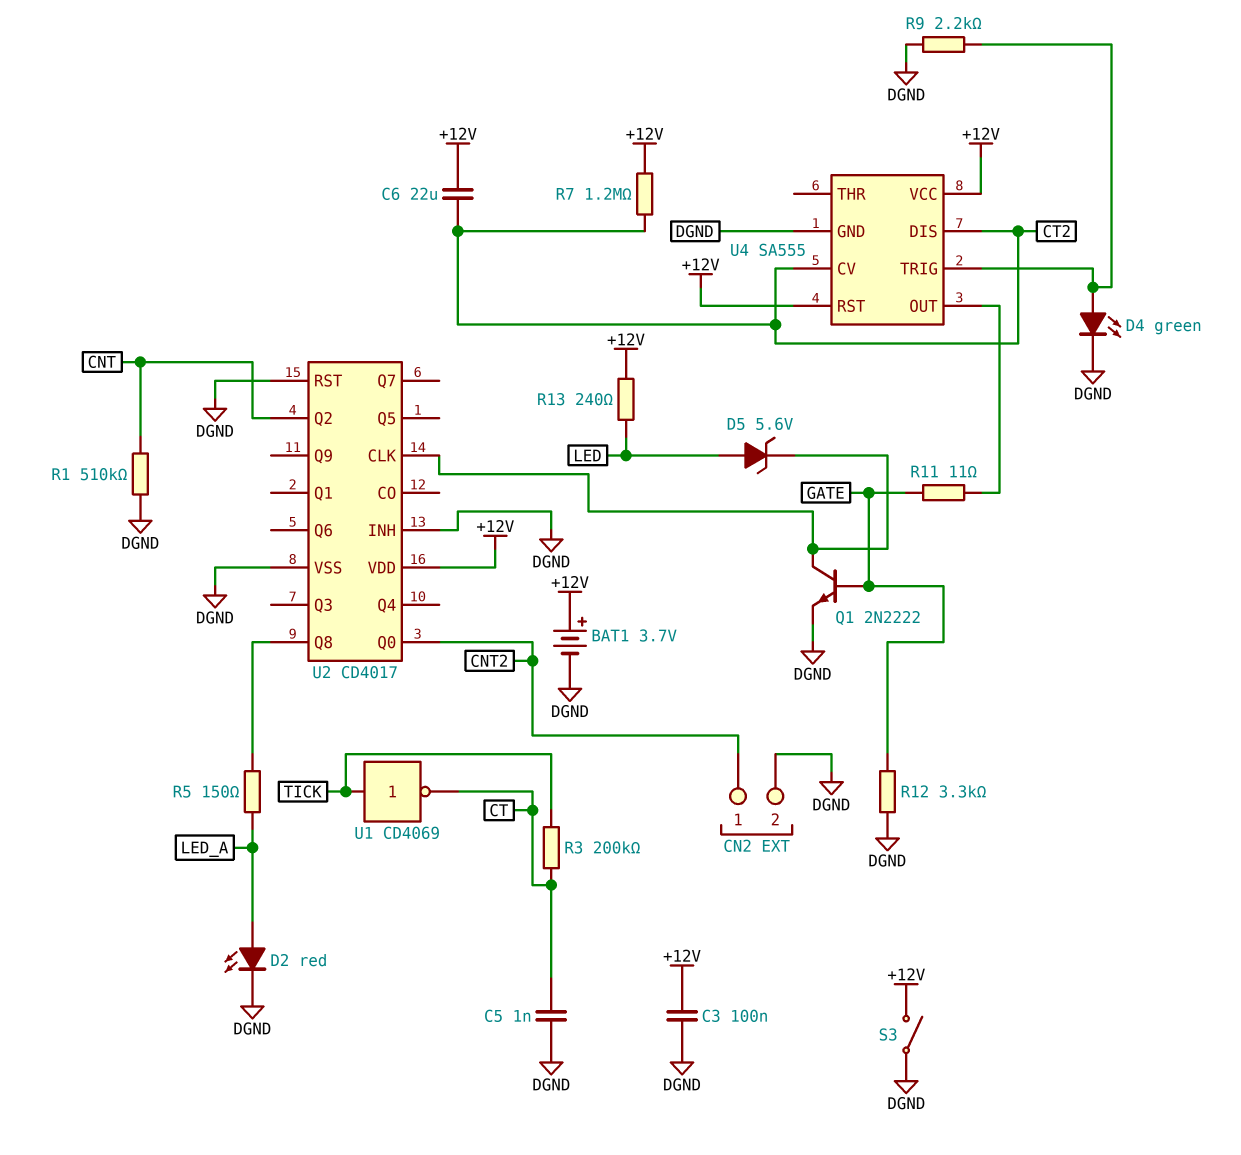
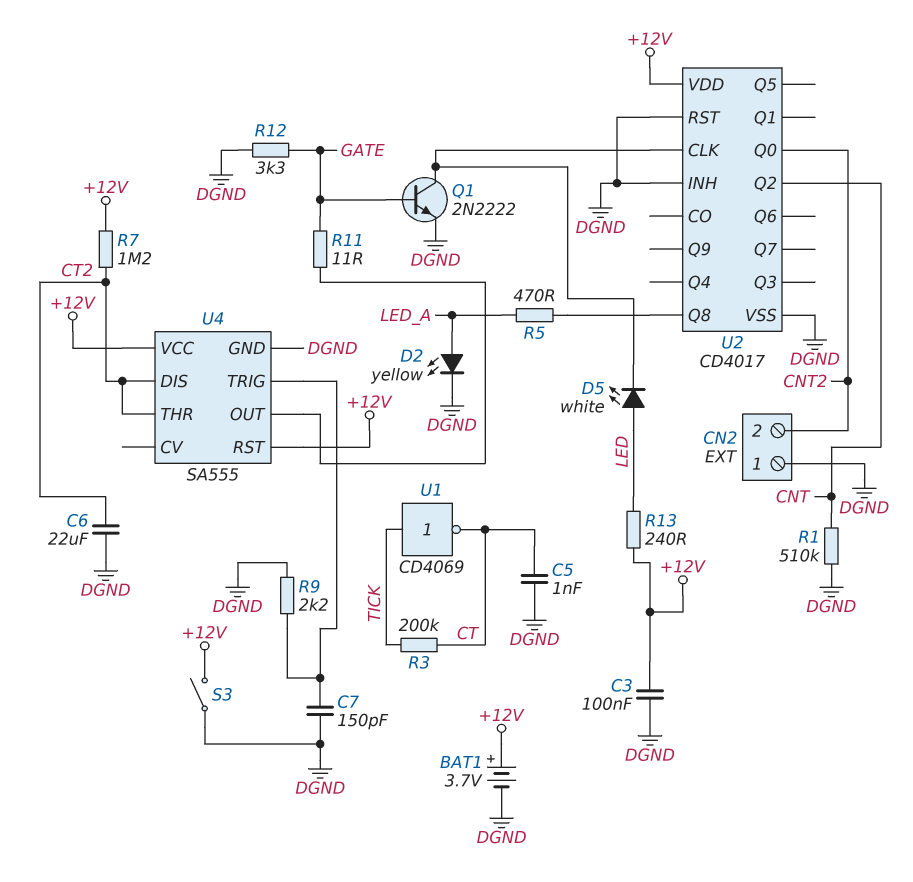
C6: 22uF (+12V, CT2) -> 22uF (CT2, DGND)
C7: none -> 150pF (DGND, U4/TRIG)
CN2 pin 1: CNT2 -> DGND
CN2 pin 2: DGND -> CNT2
D2: LED red (A LED_A, K DGND) -> LED yellow (A LED_A, K DGND)
D4: LED green (A U4/TRIG, K DGND) -> none
D5: zener 5.6V (A LED, K U2/CLK) -> LED white (A LED, K U2/CLK)
R5: 150 (LED_A, U2/Q8) -> 470 (LED_A, U2/Q8)
U4 pin CV: CT2 -> none
U4 pin THR: none -> CT2

